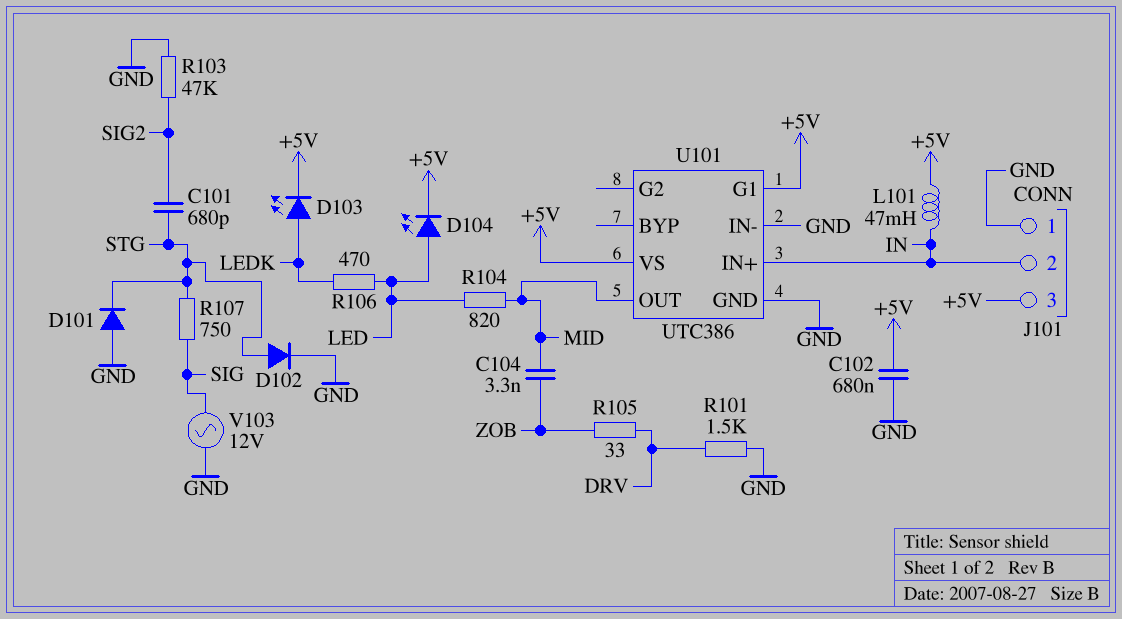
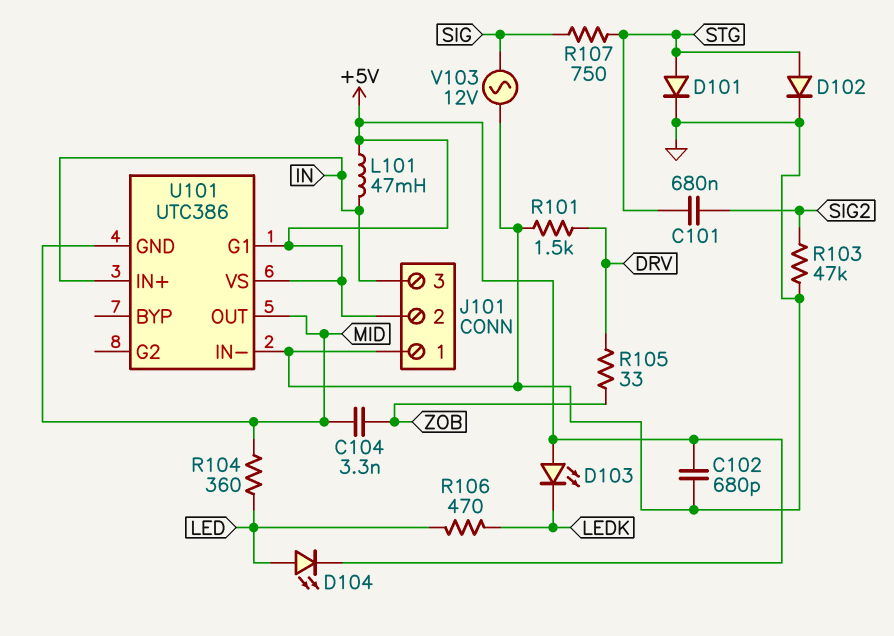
C101: 680pF (SIG2, STG) -> 680nF (SIG2, STG)
C102: 680nF (+5V, GND) -> 680pF (+5V, GND)
D101: diode (A GND, K STG) -> diode (A STG, K GND)
D103: LED (A LEDK, K +5V) -> LED (A +5V, K LEDK)
J101 pin 2: IN -> +5V
J101 pin 3: +5V -> IN
R104: 820 (LED, MID) -> 360 (LED, MID)
U101 pin GND: GND -> MID

